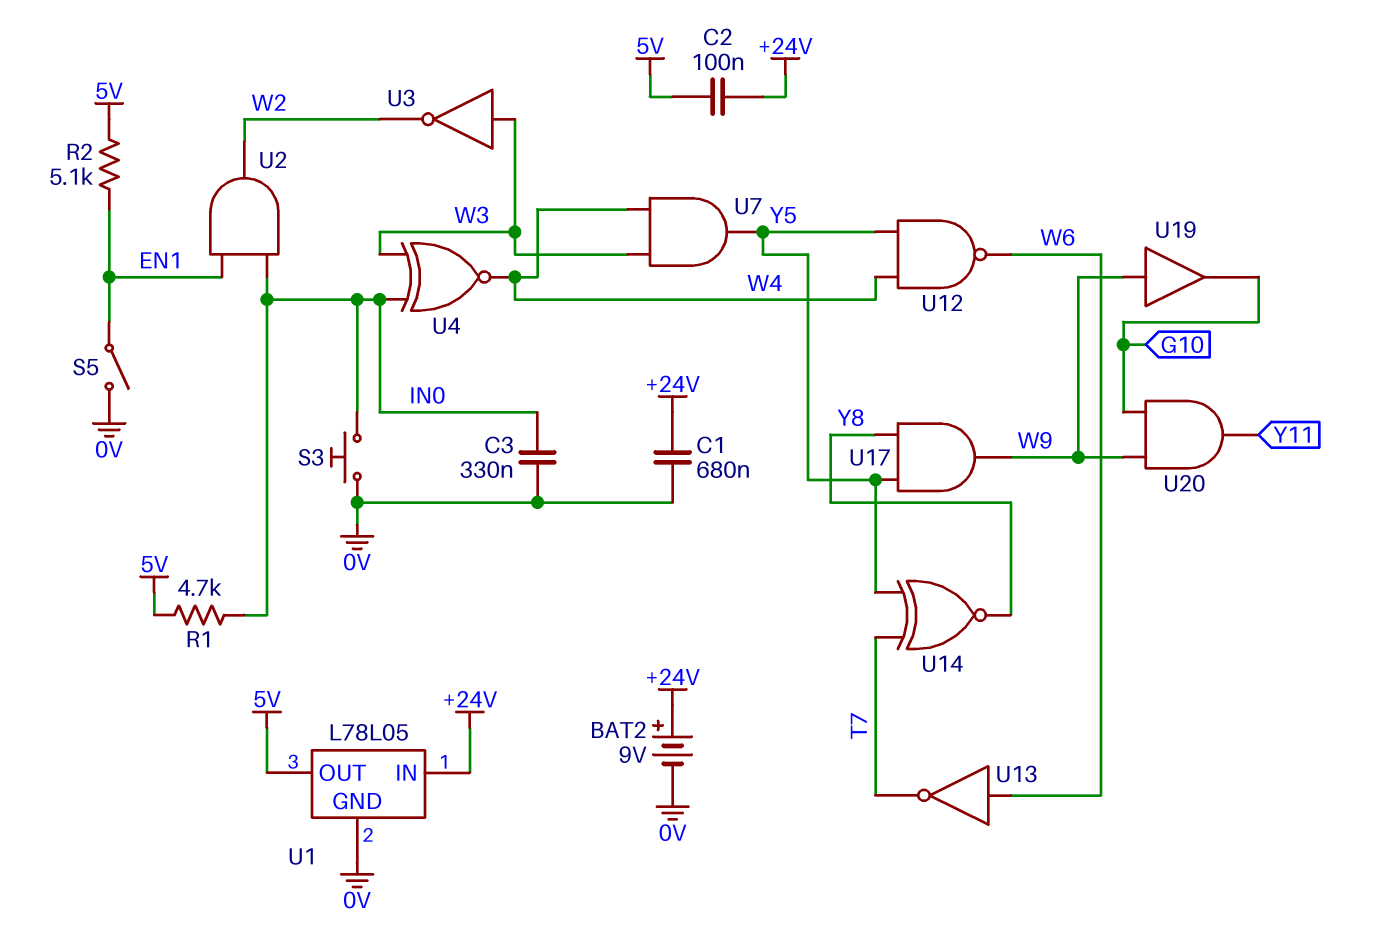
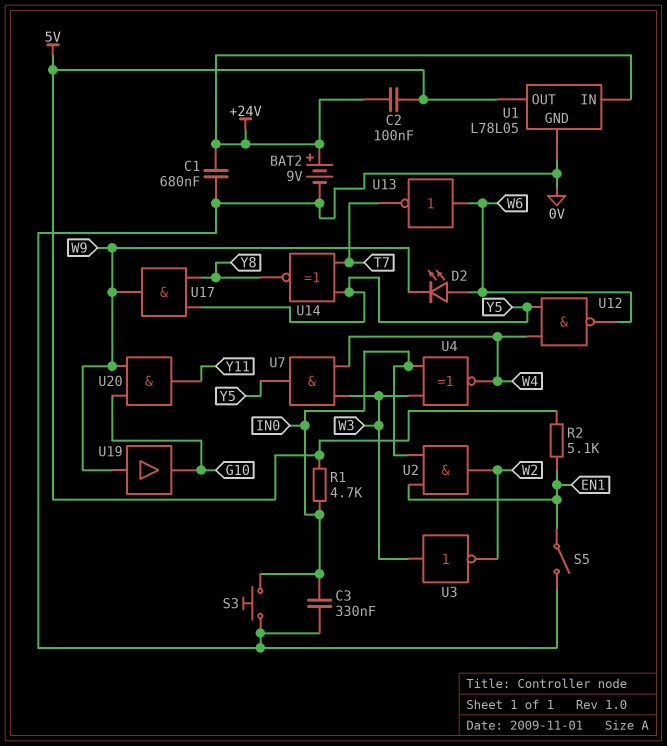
D2: none -> LED (A W6, K W9)

